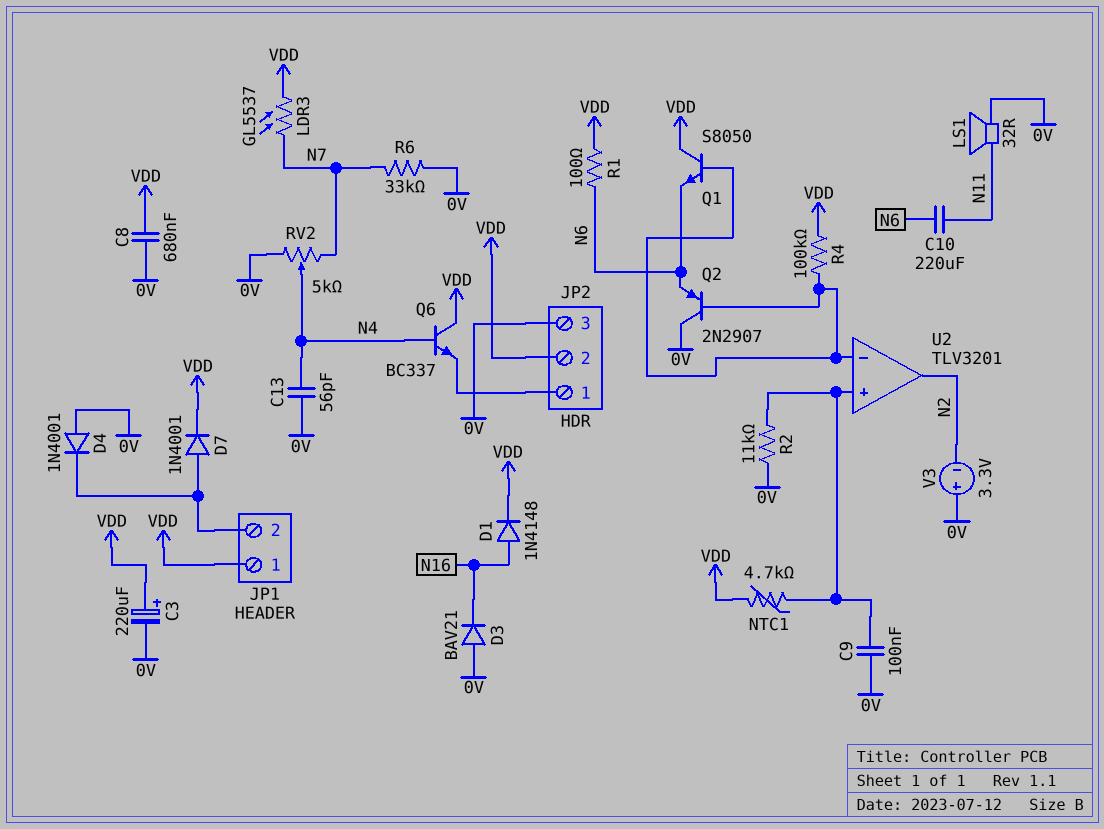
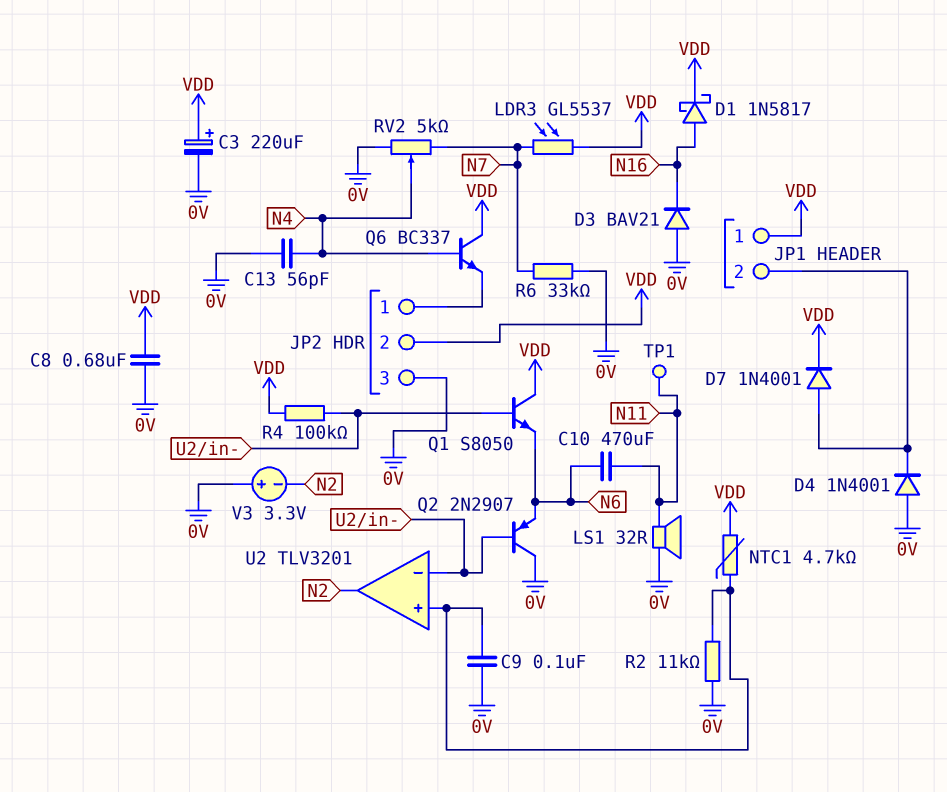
C10: 220uF (N6, N11) -> 470uF (N6, N11)
D1: diode 1N4148 (A N16, K VDD) -> schottky 1N5817 (A N16, K VDD)
R1: 100 (N6, VDD) -> none
TP1: none -> test point (N11)

